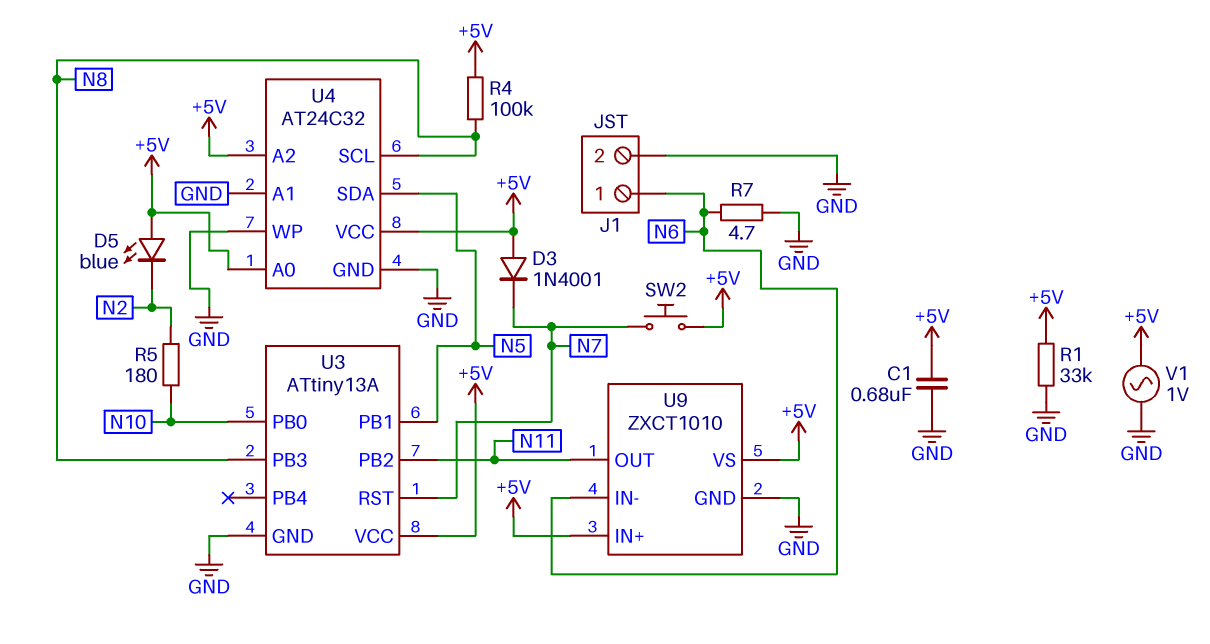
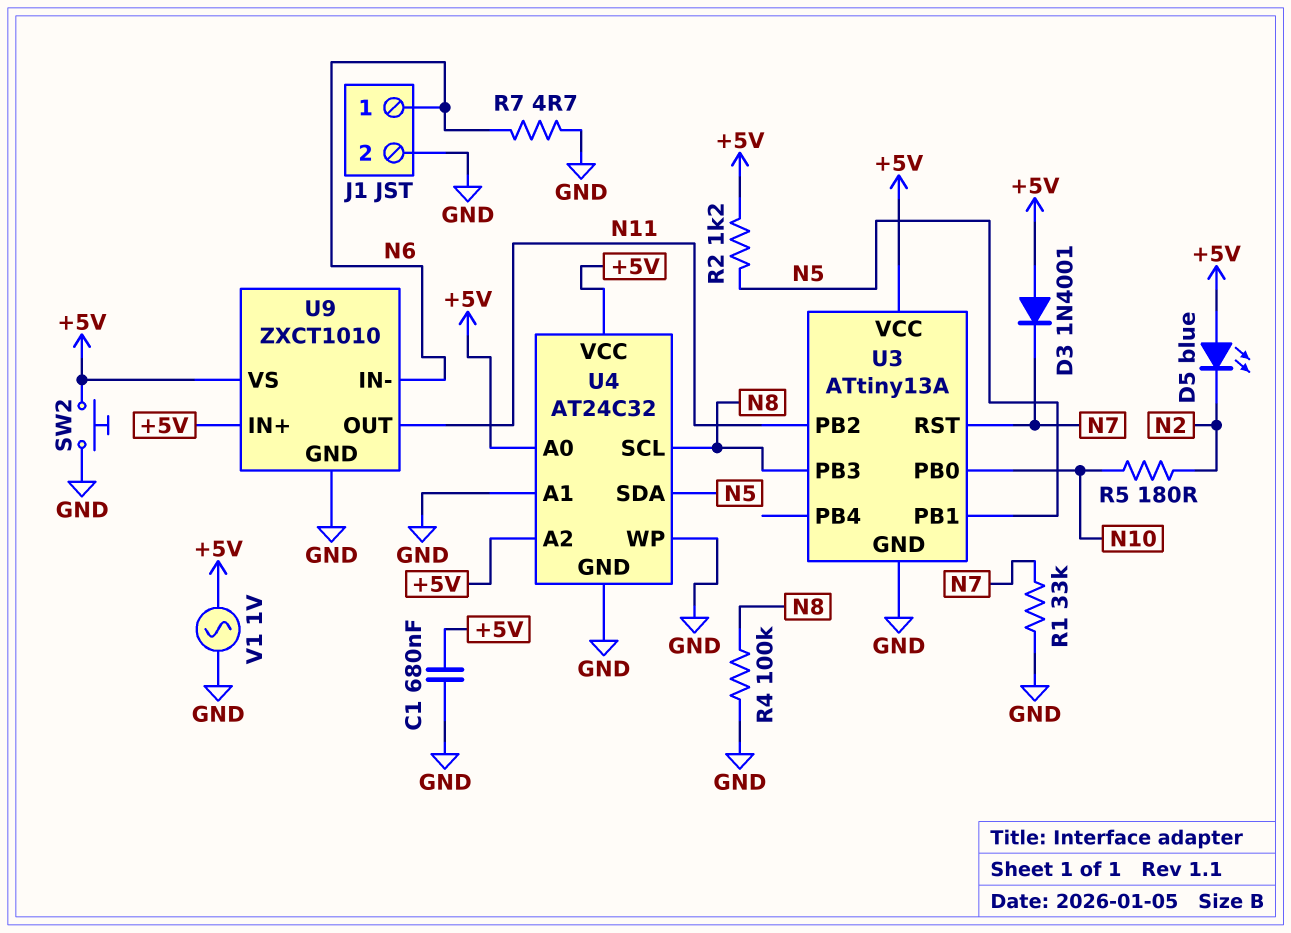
R1: 33k (+5V, GND) -> 33k (GND, N7)
R2: none -> 1.2k (+5V, N5)
R4: 100k (+5V, N8) -> 100k (GND, N8)
SW2: button (+5V, N7) -> button (+5V, GND)

